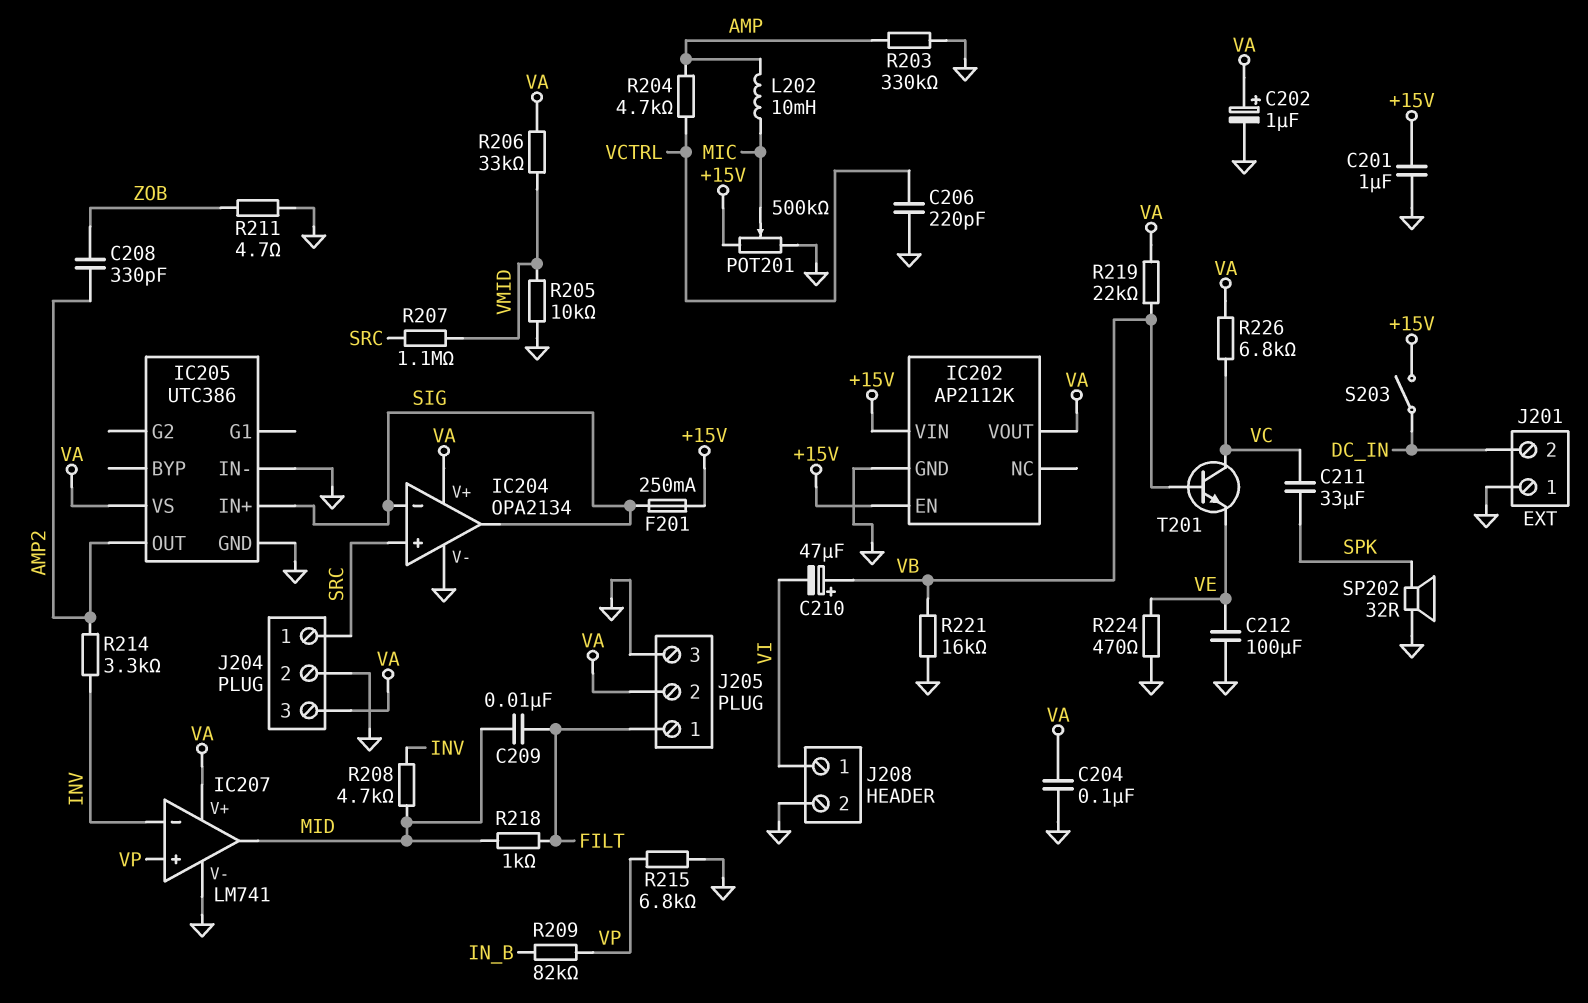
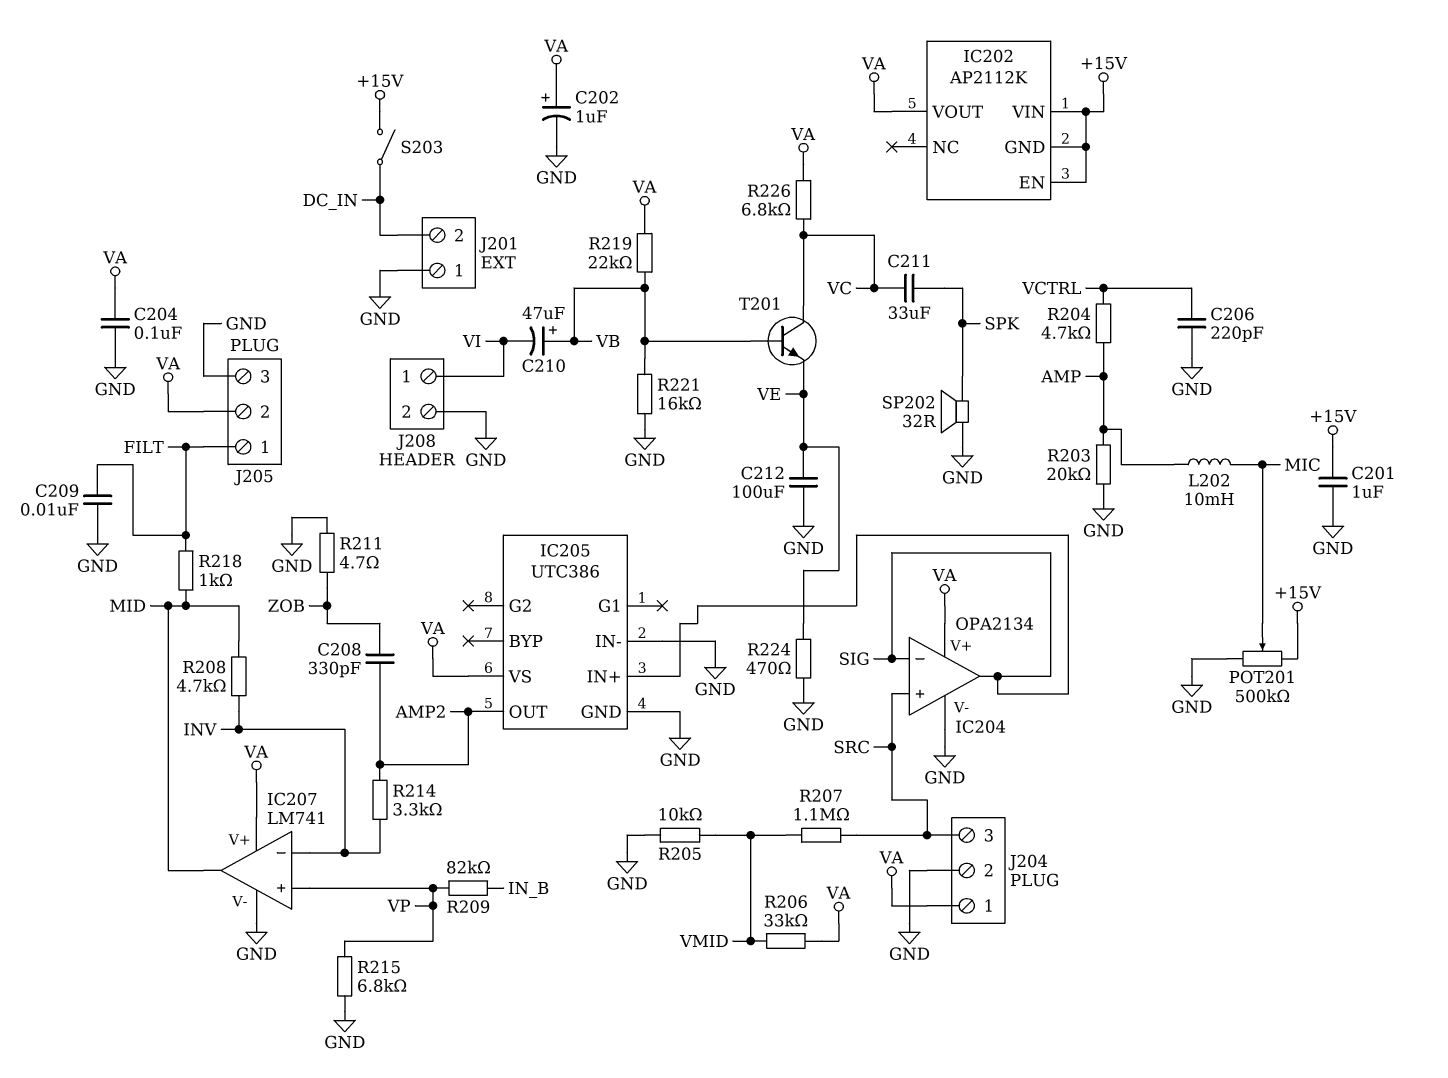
C209: 10nF (FILT, MID) -> 10nF (FILT, GND)
F201: 250mA (+15V, SIG) -> none
IC202 pin GND: GND -> +15V
J204 pin 1: SRC -> VA
J204 pin 3: VA -> SRC
R203: 330k (AMP, GND) -> 20k (AMP, GND)

